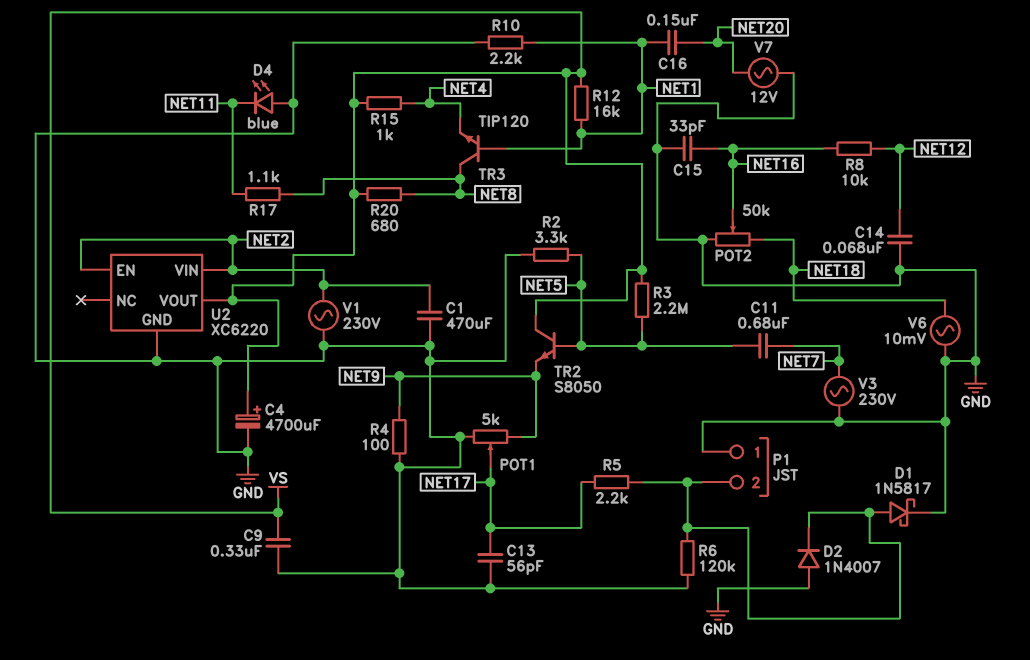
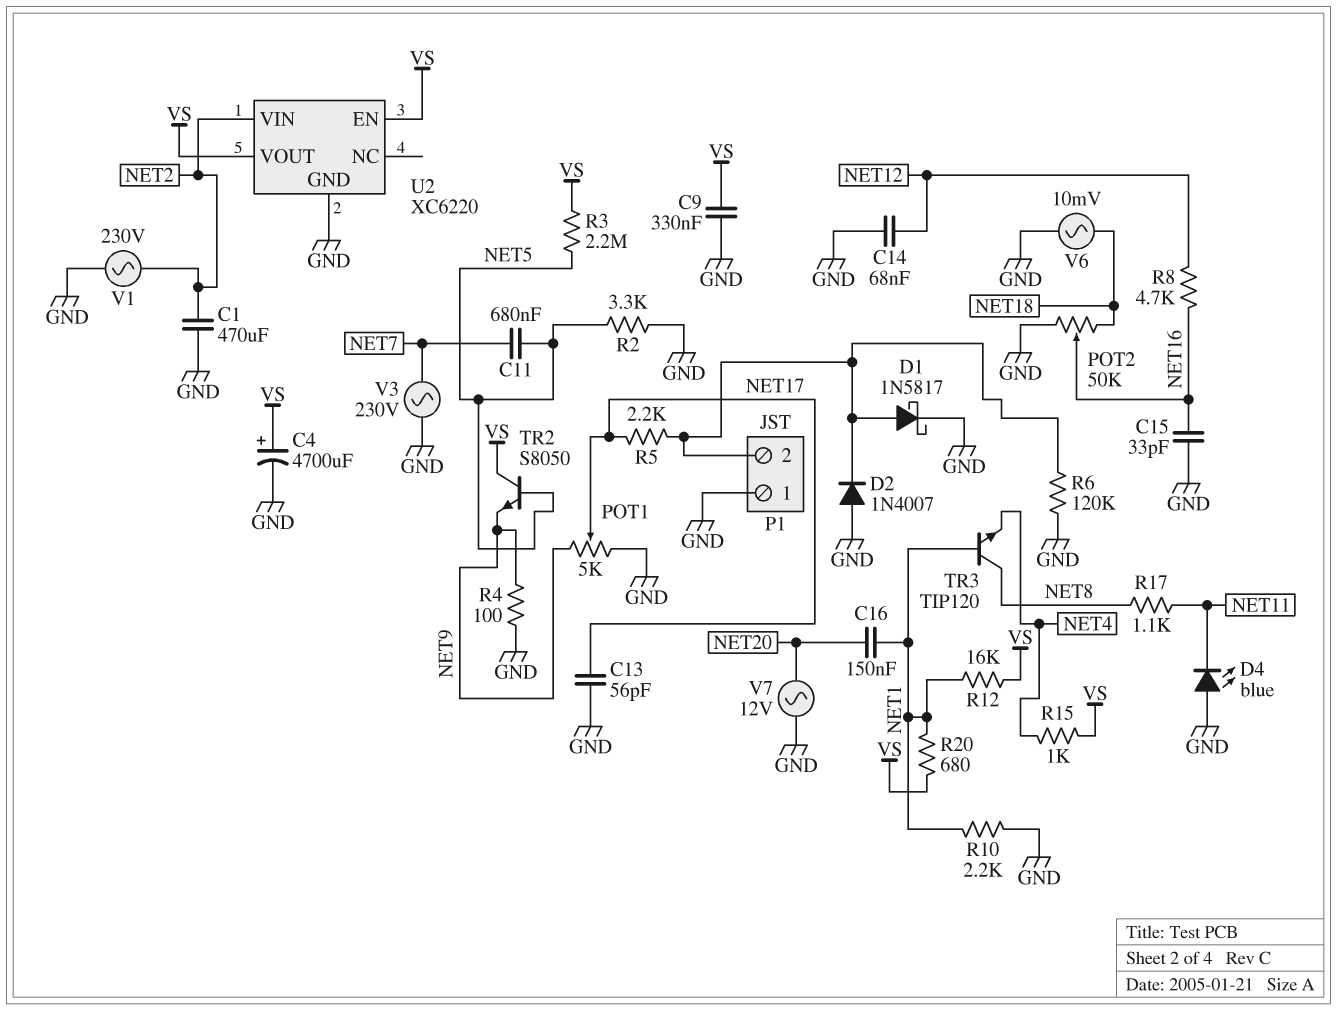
R8: 10k (NET12, NET16) -> 4.7k (NET12, NET16)
R20: 680 (NET8, VS) -> 680 (NET1, VS)
U2 pin EN: NET2 -> VS

